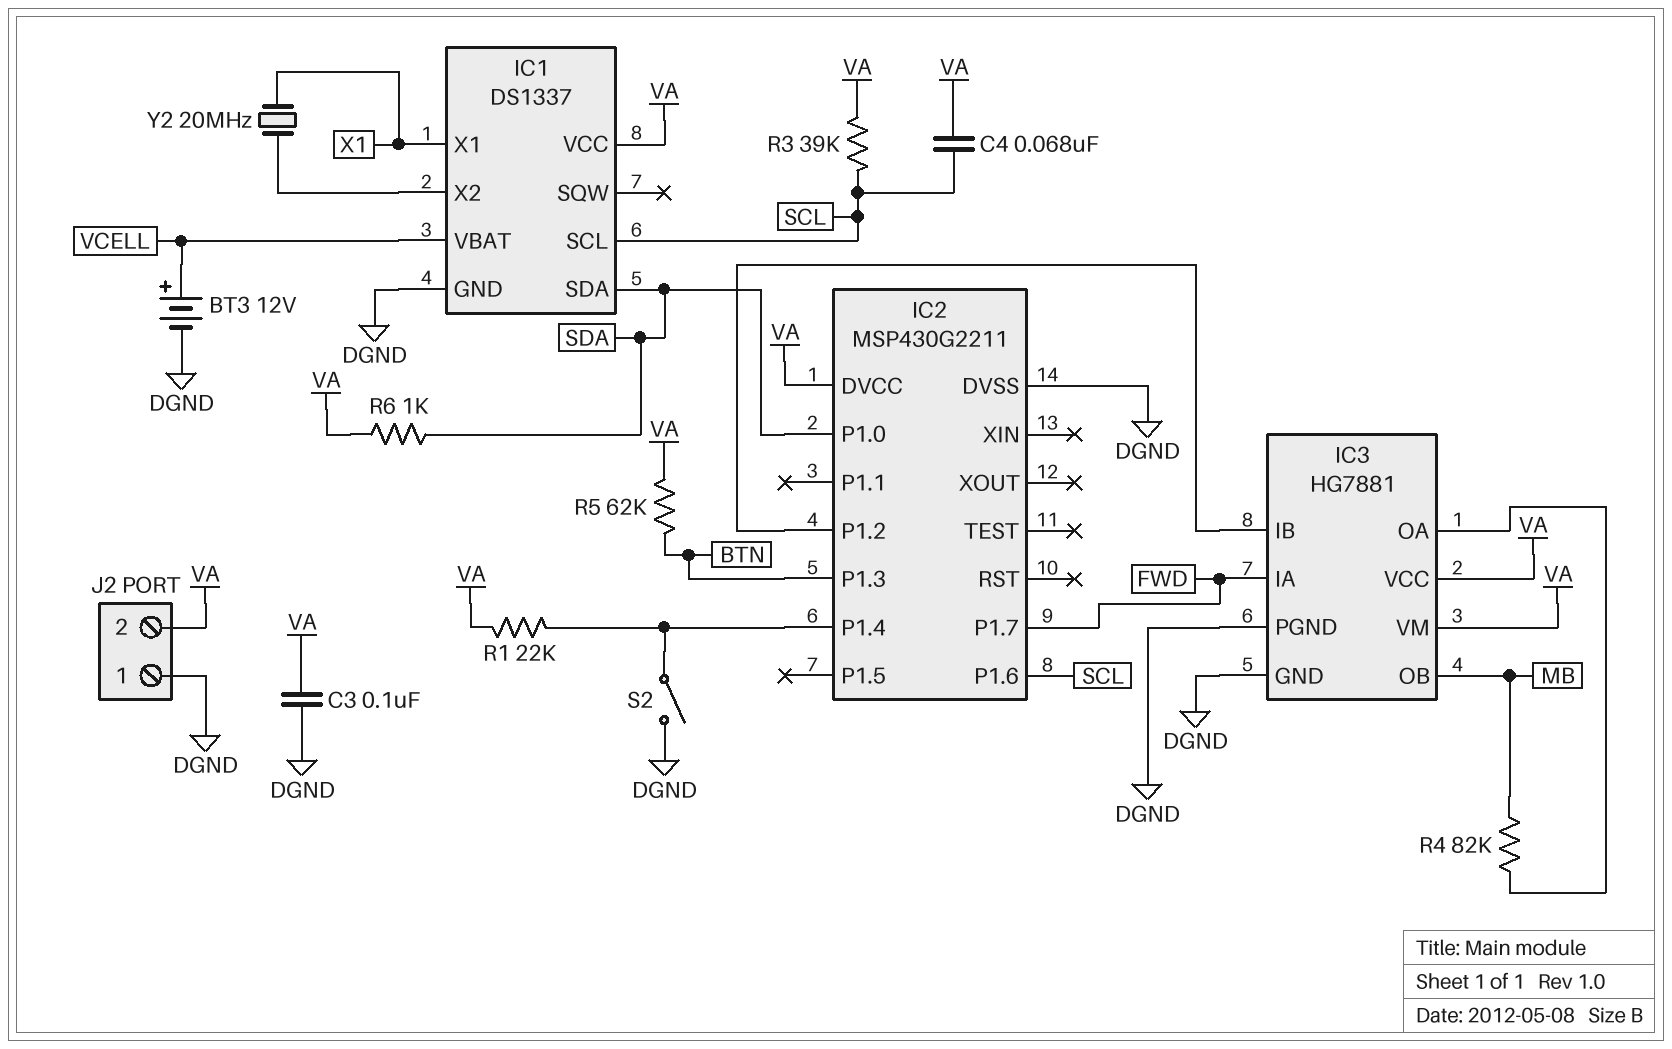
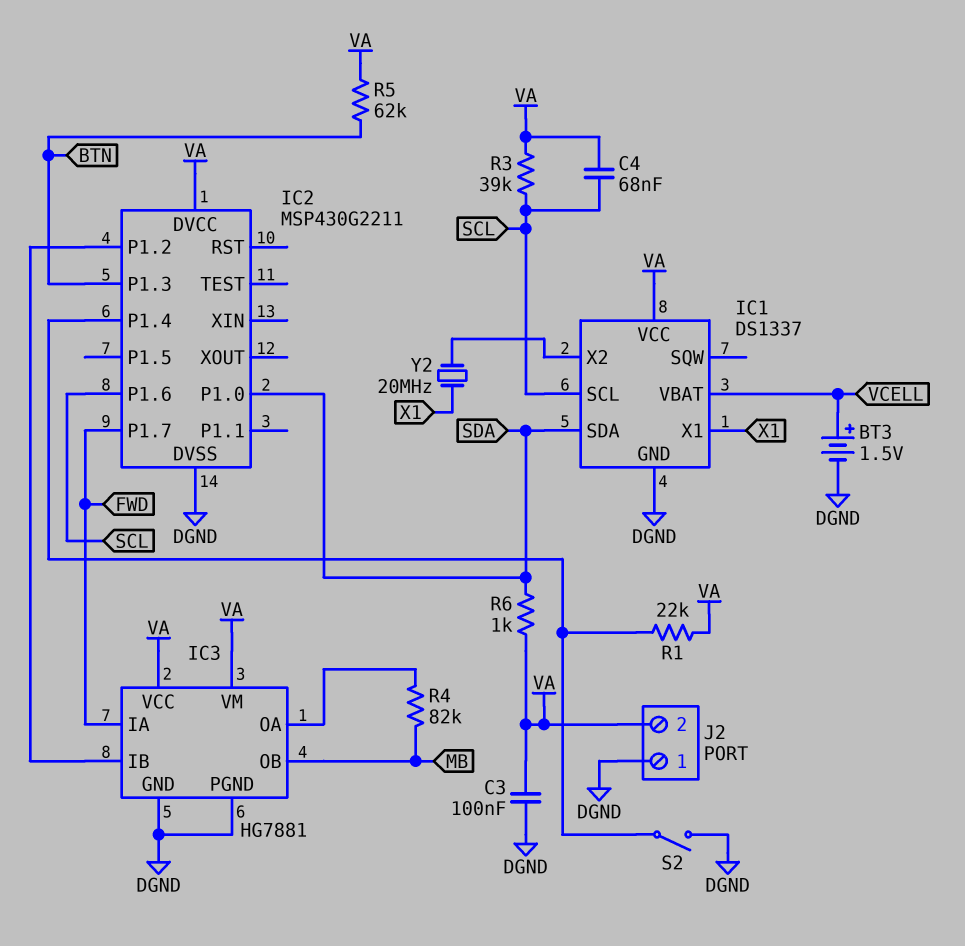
BT3: 12V (plus VCELL, minus DGND) -> 1.5V (plus VCELL, minus DGND)

